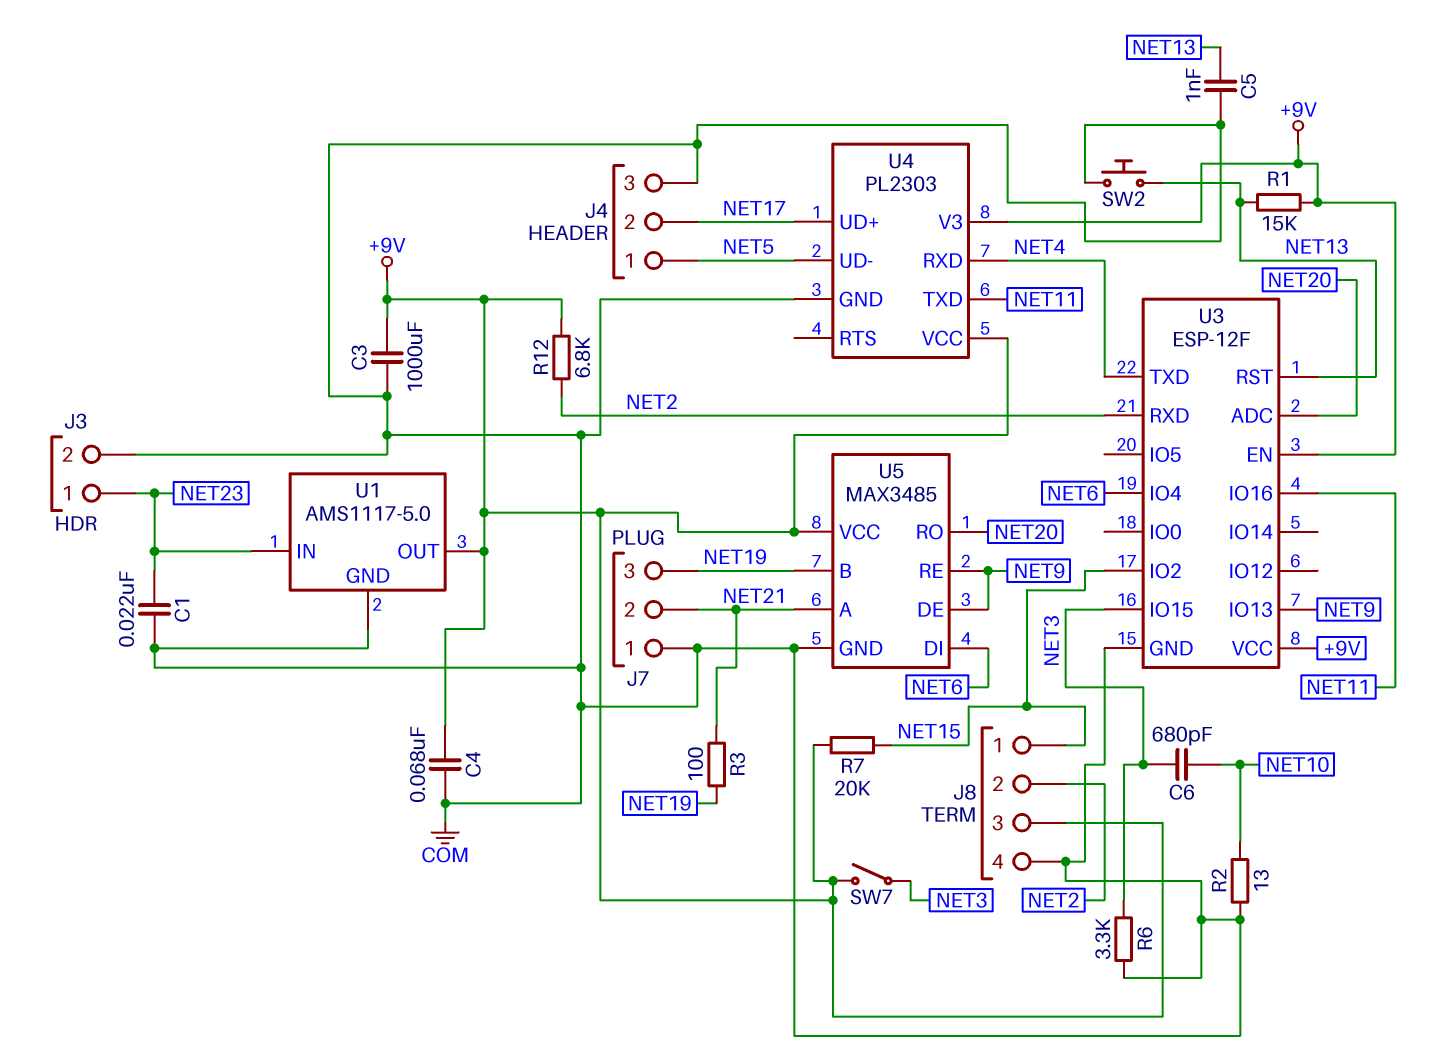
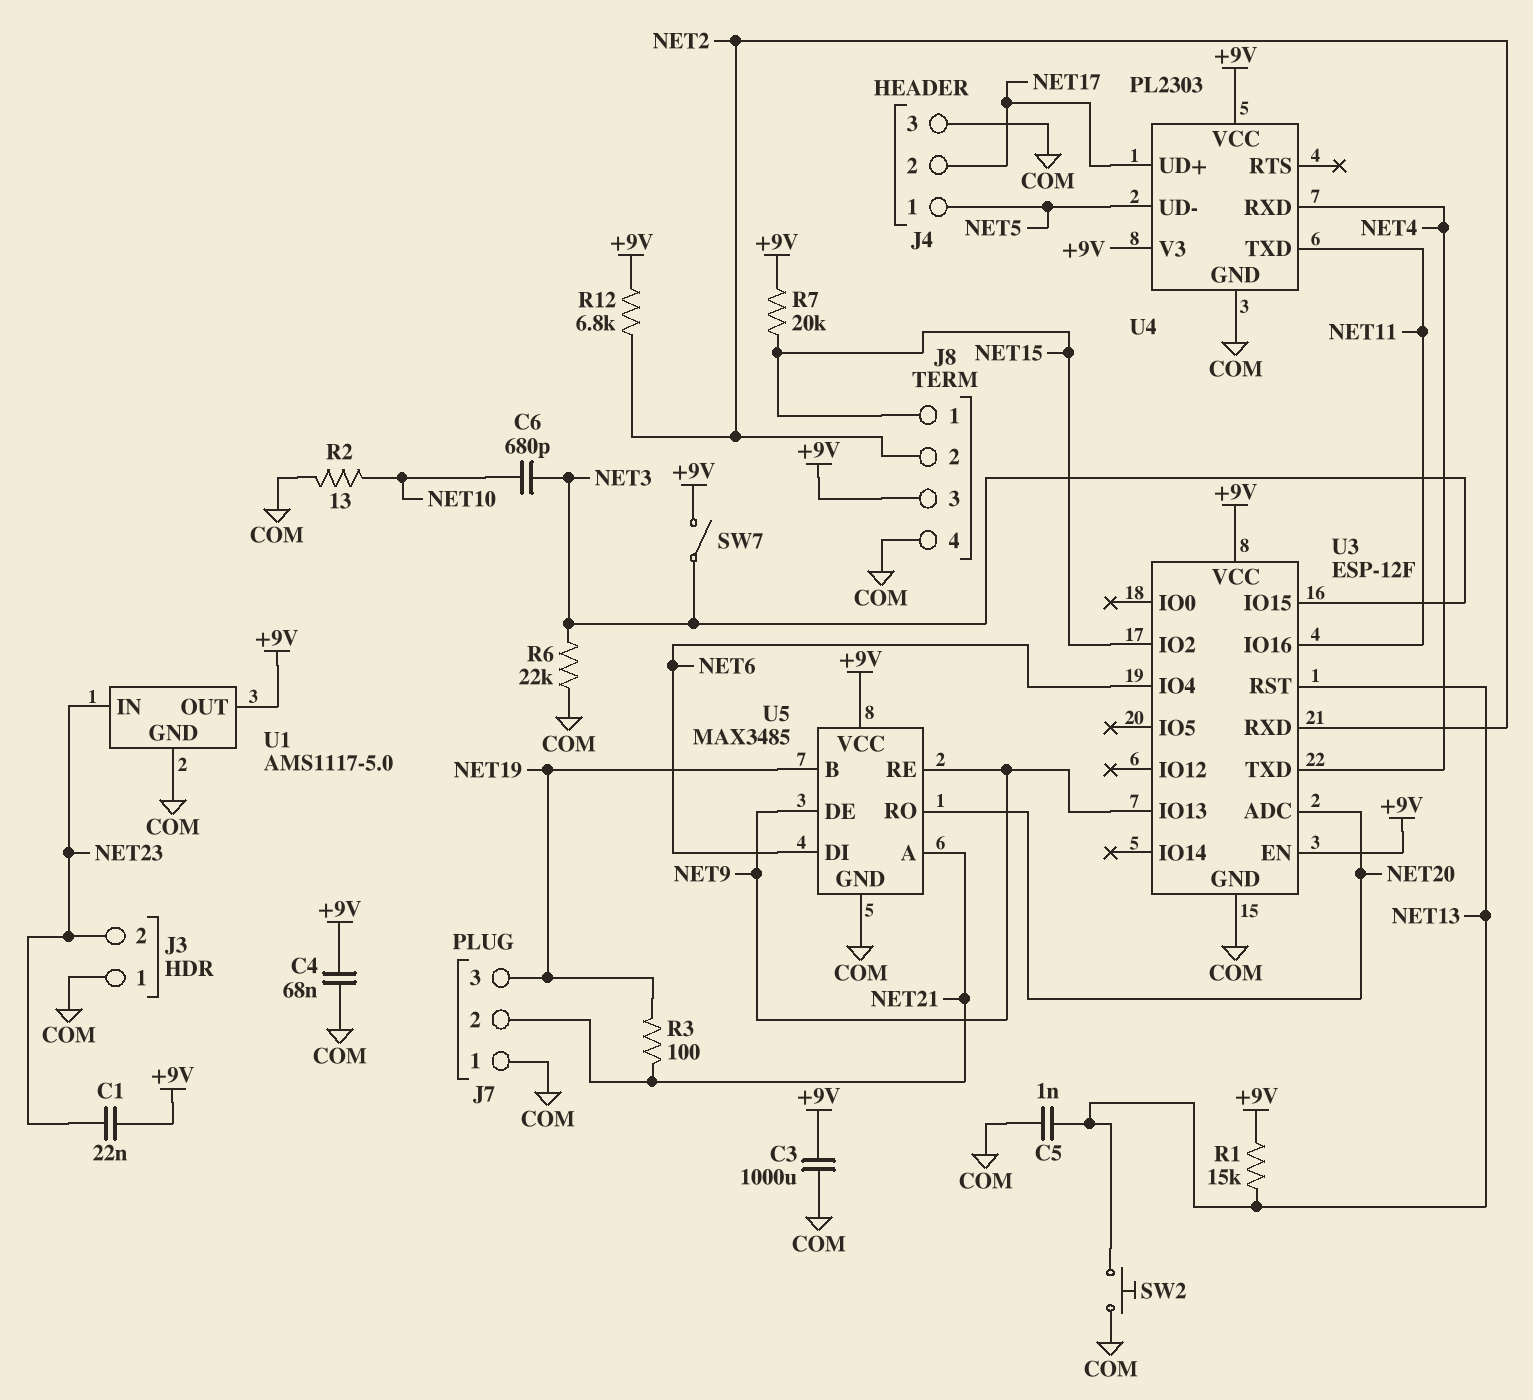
C1: 22nF (COM, NET23) -> 22nF (+9V, NET23)
J3 pin 1: NET23 -> COM
J3 pin 2: COM -> NET23
R6: 3.3k (COM, NET3) -> 22k (COM, NET3)

